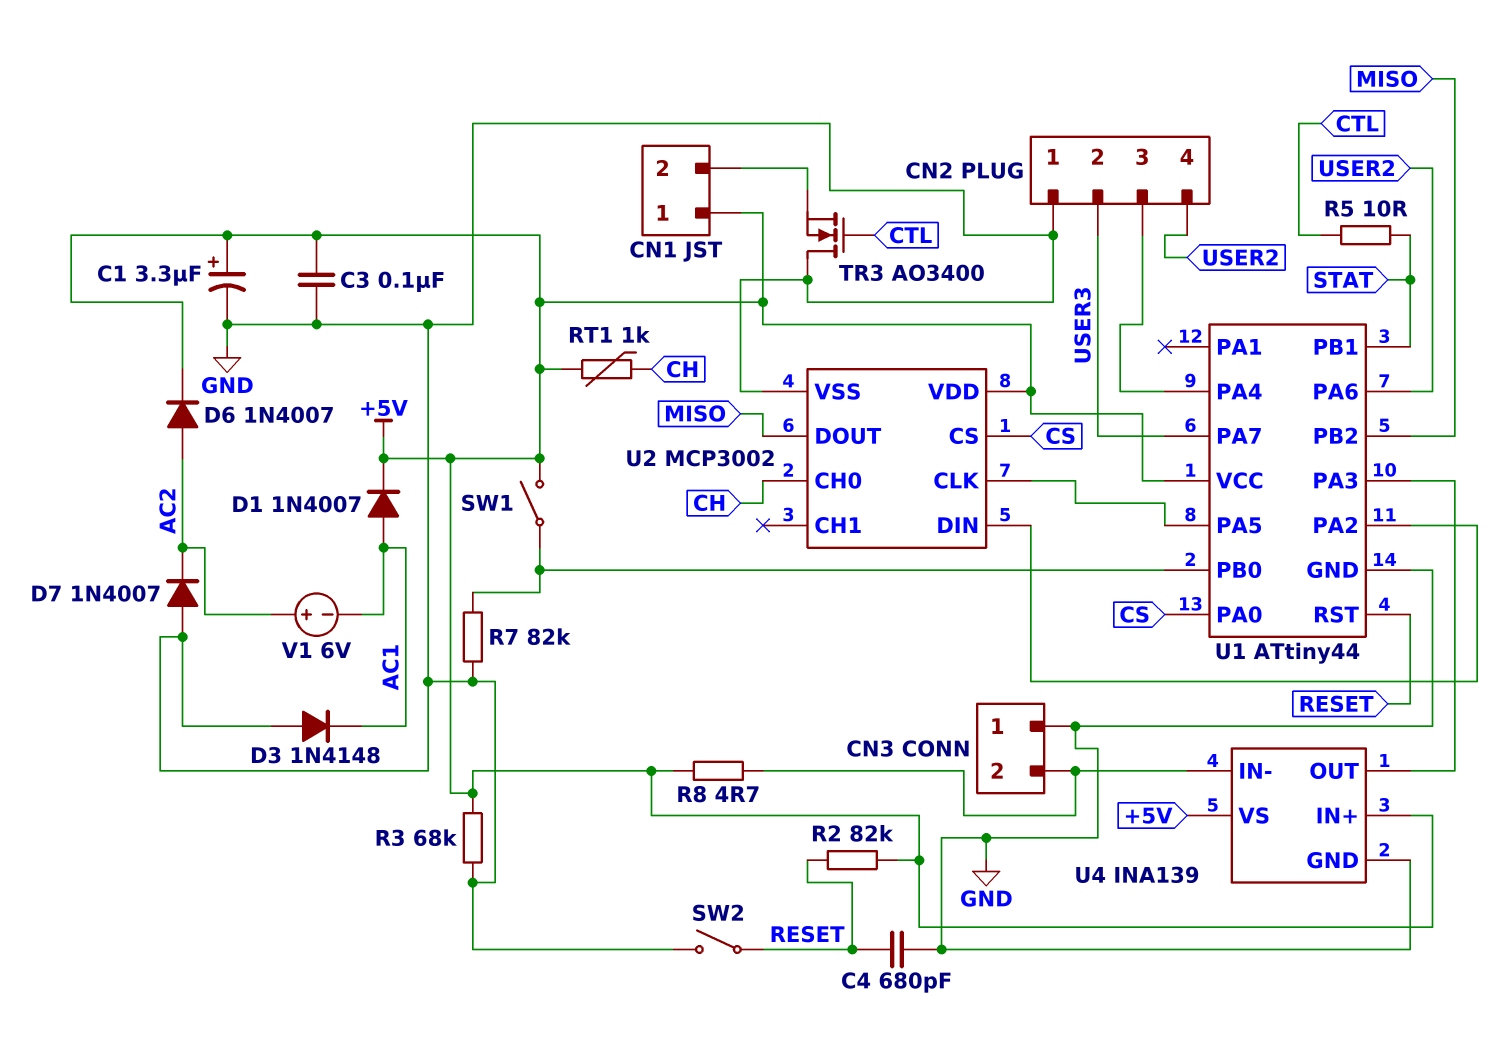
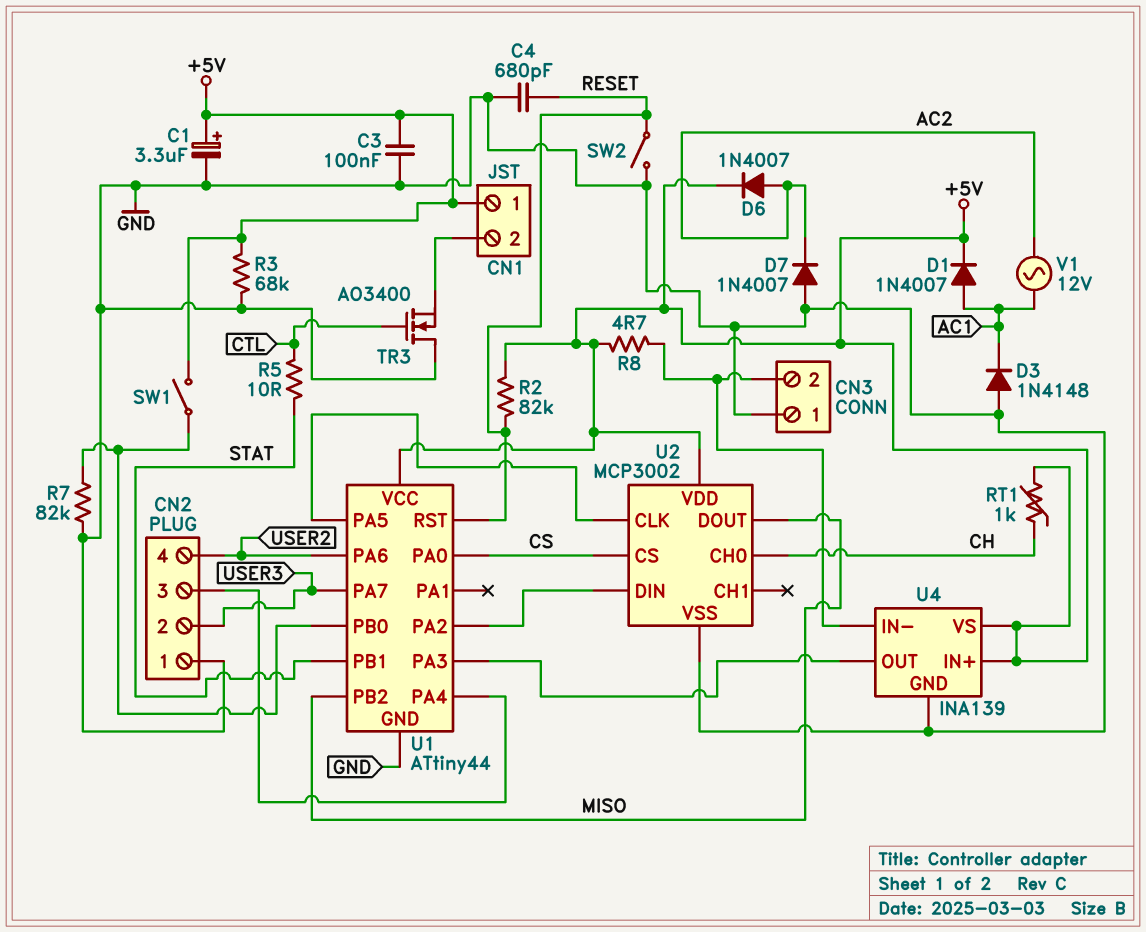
V1: 6V (plus AC2, minus AC1) -> AC 12V (AC1, AC2)

